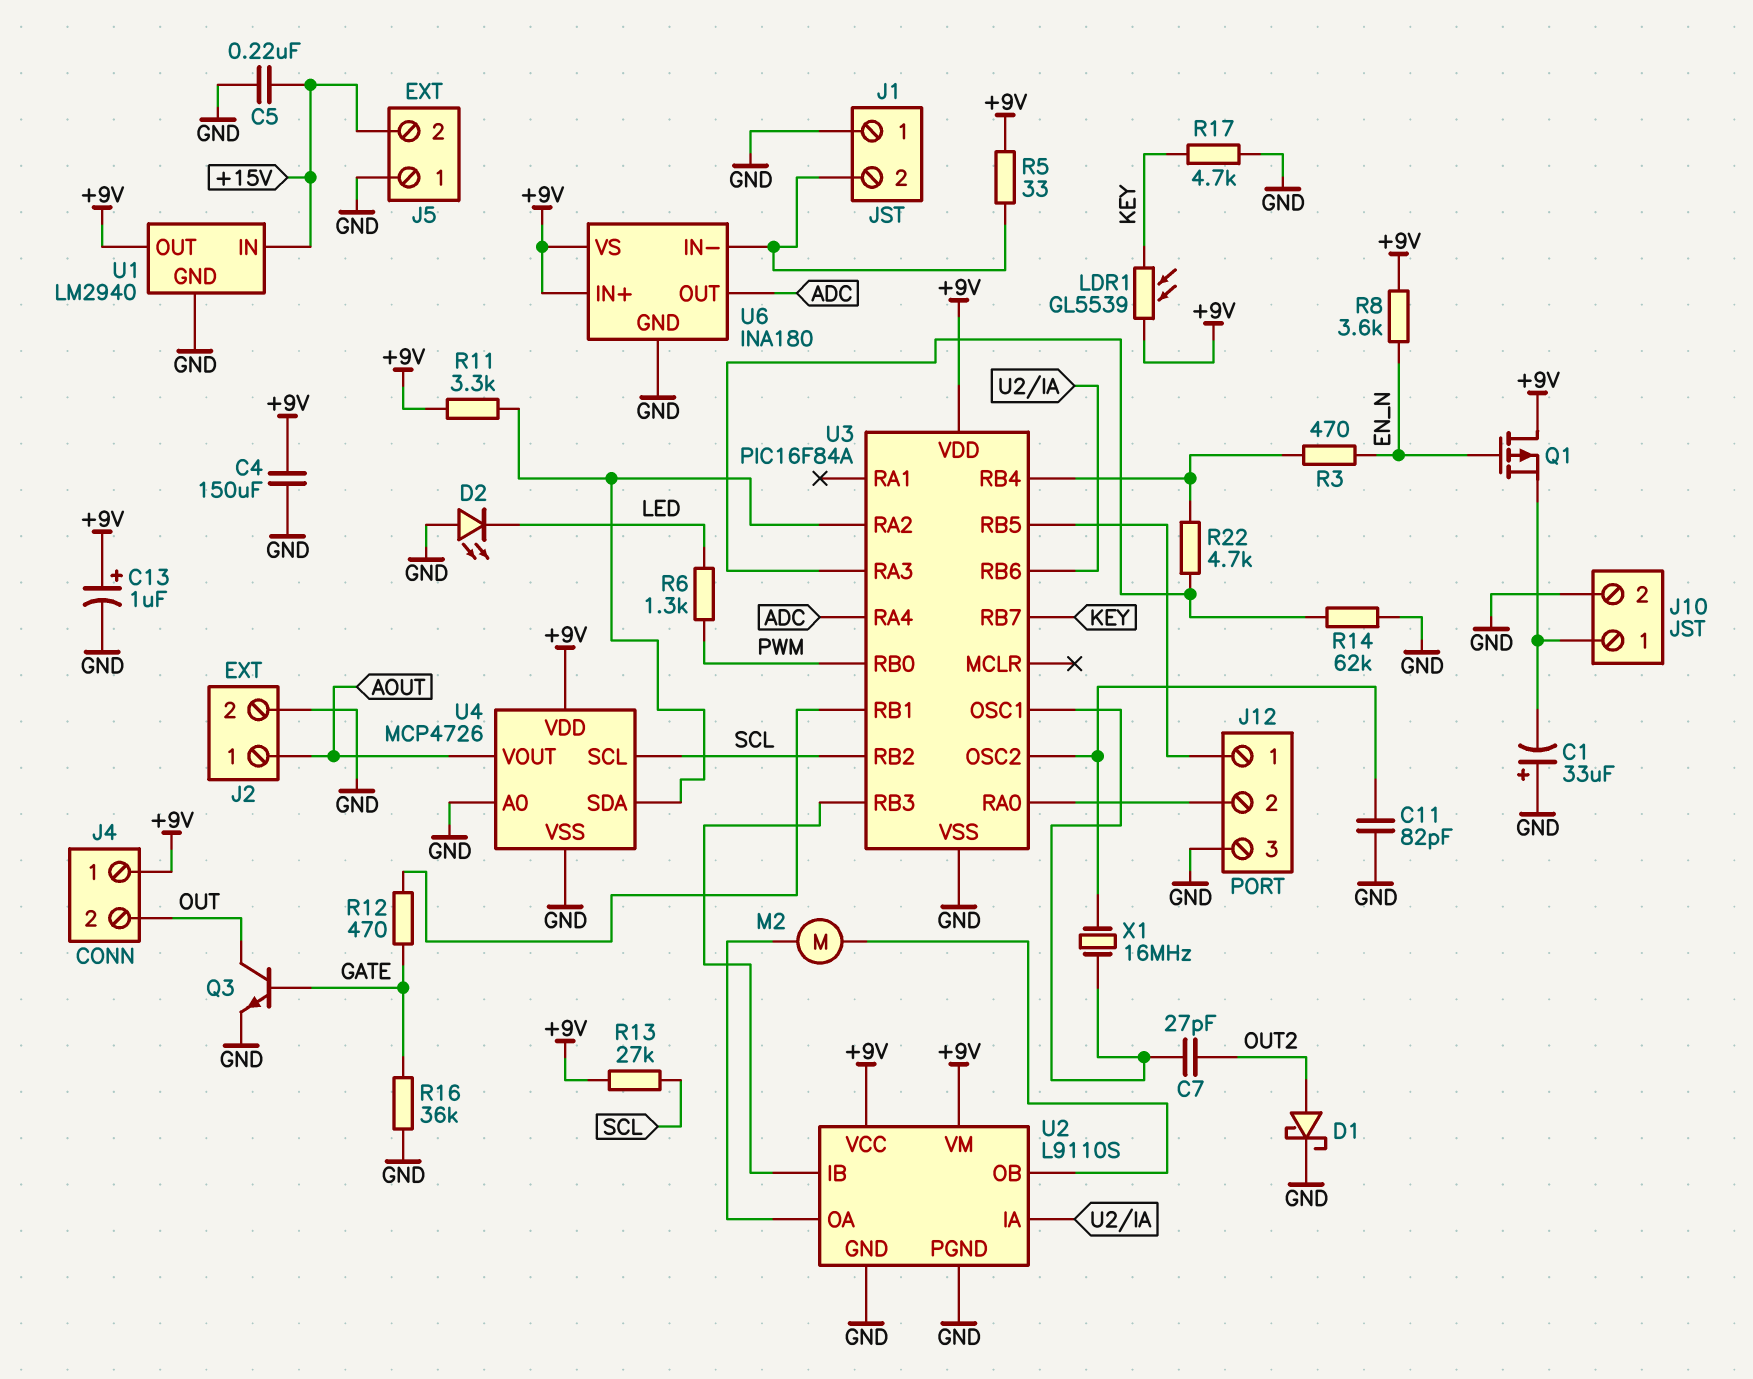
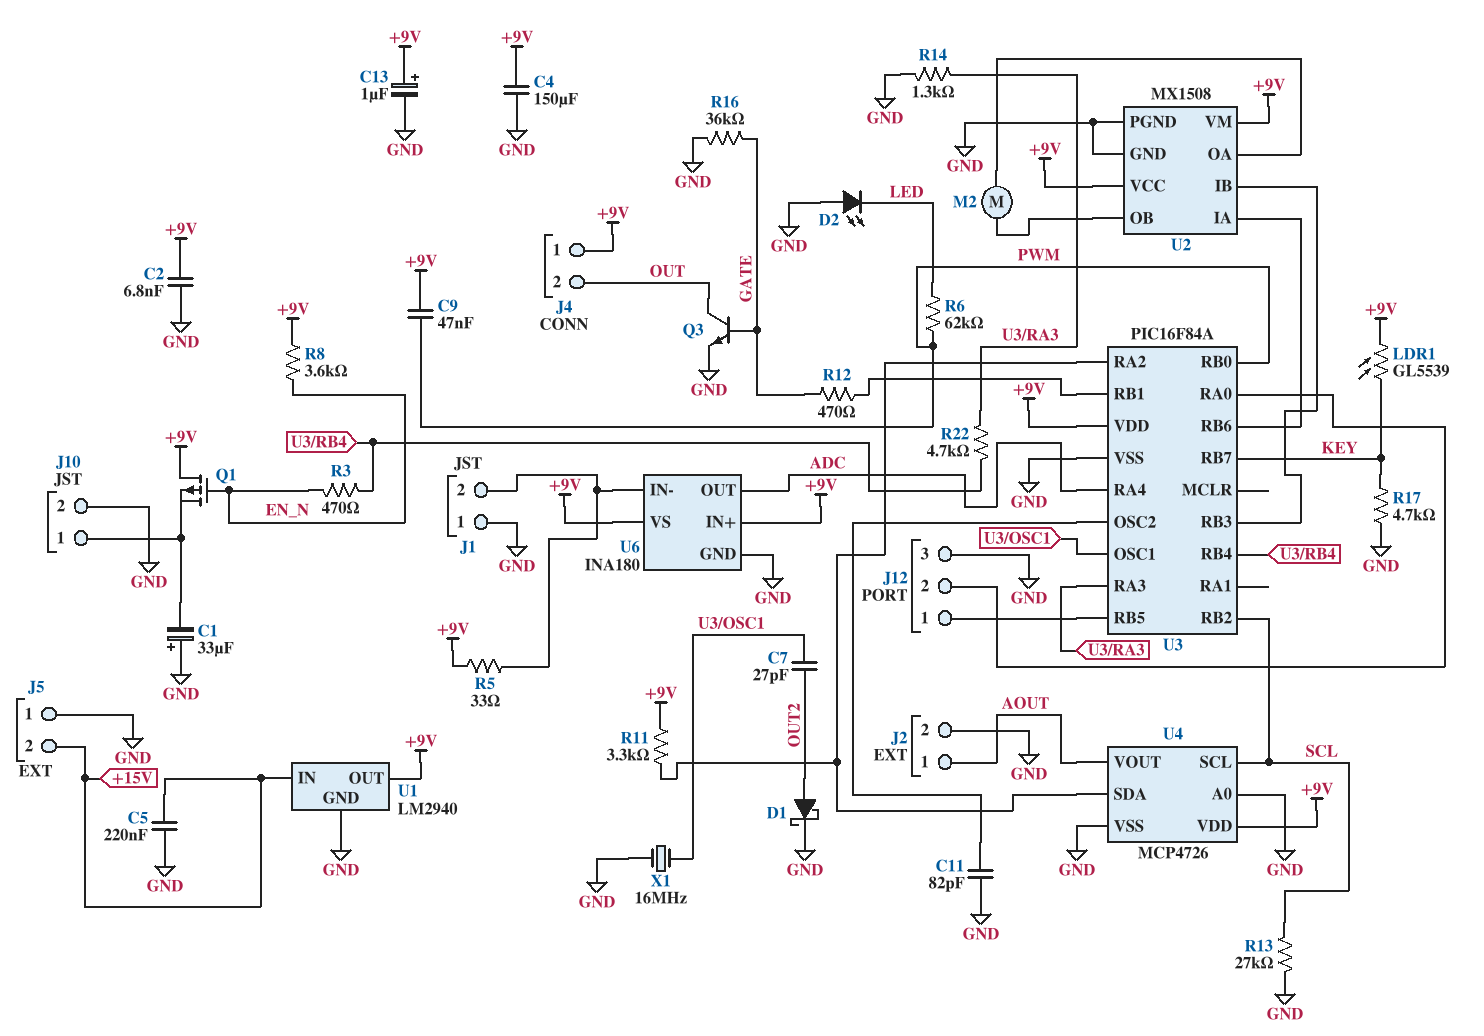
C2: none -> 6.8nF (+9V, GND)
C9: none -> 47nF (+9V, PWM)
R6: 1.3k (LED, PWM) -> 62k (LED, PWM)
R13: 27k (+9V, SCL) -> 27k (GND, SCL)
R14: 62k (GND, U3/RA3) -> 1.3k (GND, U3/RA3)
U2: L9110S -> MX1508
X1: 16MHz (U3/OSC1, U3/OSC2) -> 16MHz (GND, U3/OSC1)

